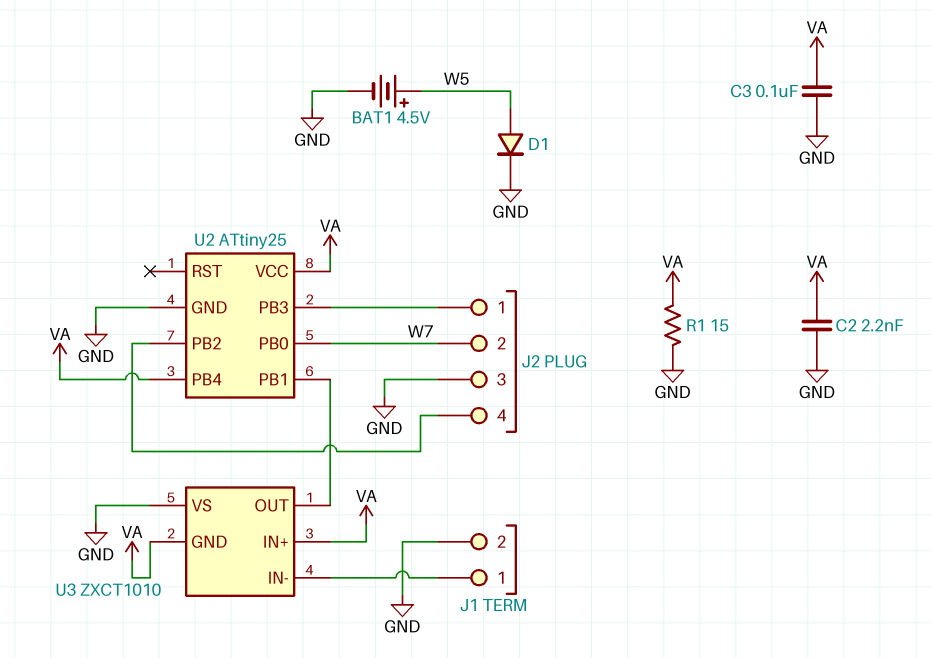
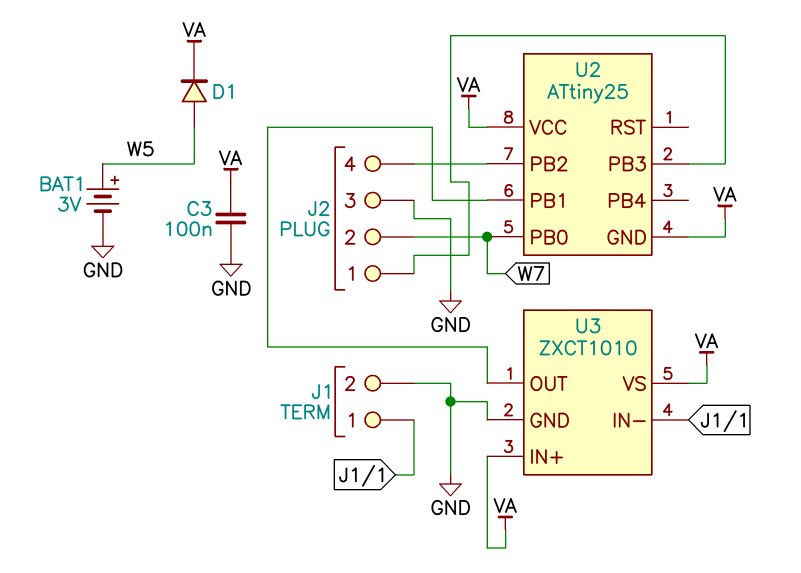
BAT1: 4.5V (plus W5, minus GND) -> 3V (plus W5, minus GND)
C2: 2.2nF (GND, VA) -> none
D1: diode (A W5, K GND) -> diode (A W5, K VA)
R1: 15 (GND, VA) -> none
U2 pin GND: GND -> VA
U2 pin PB4: VA -> none
U3 pin GND: VA -> GND
U3 pin VS: GND -> VA

